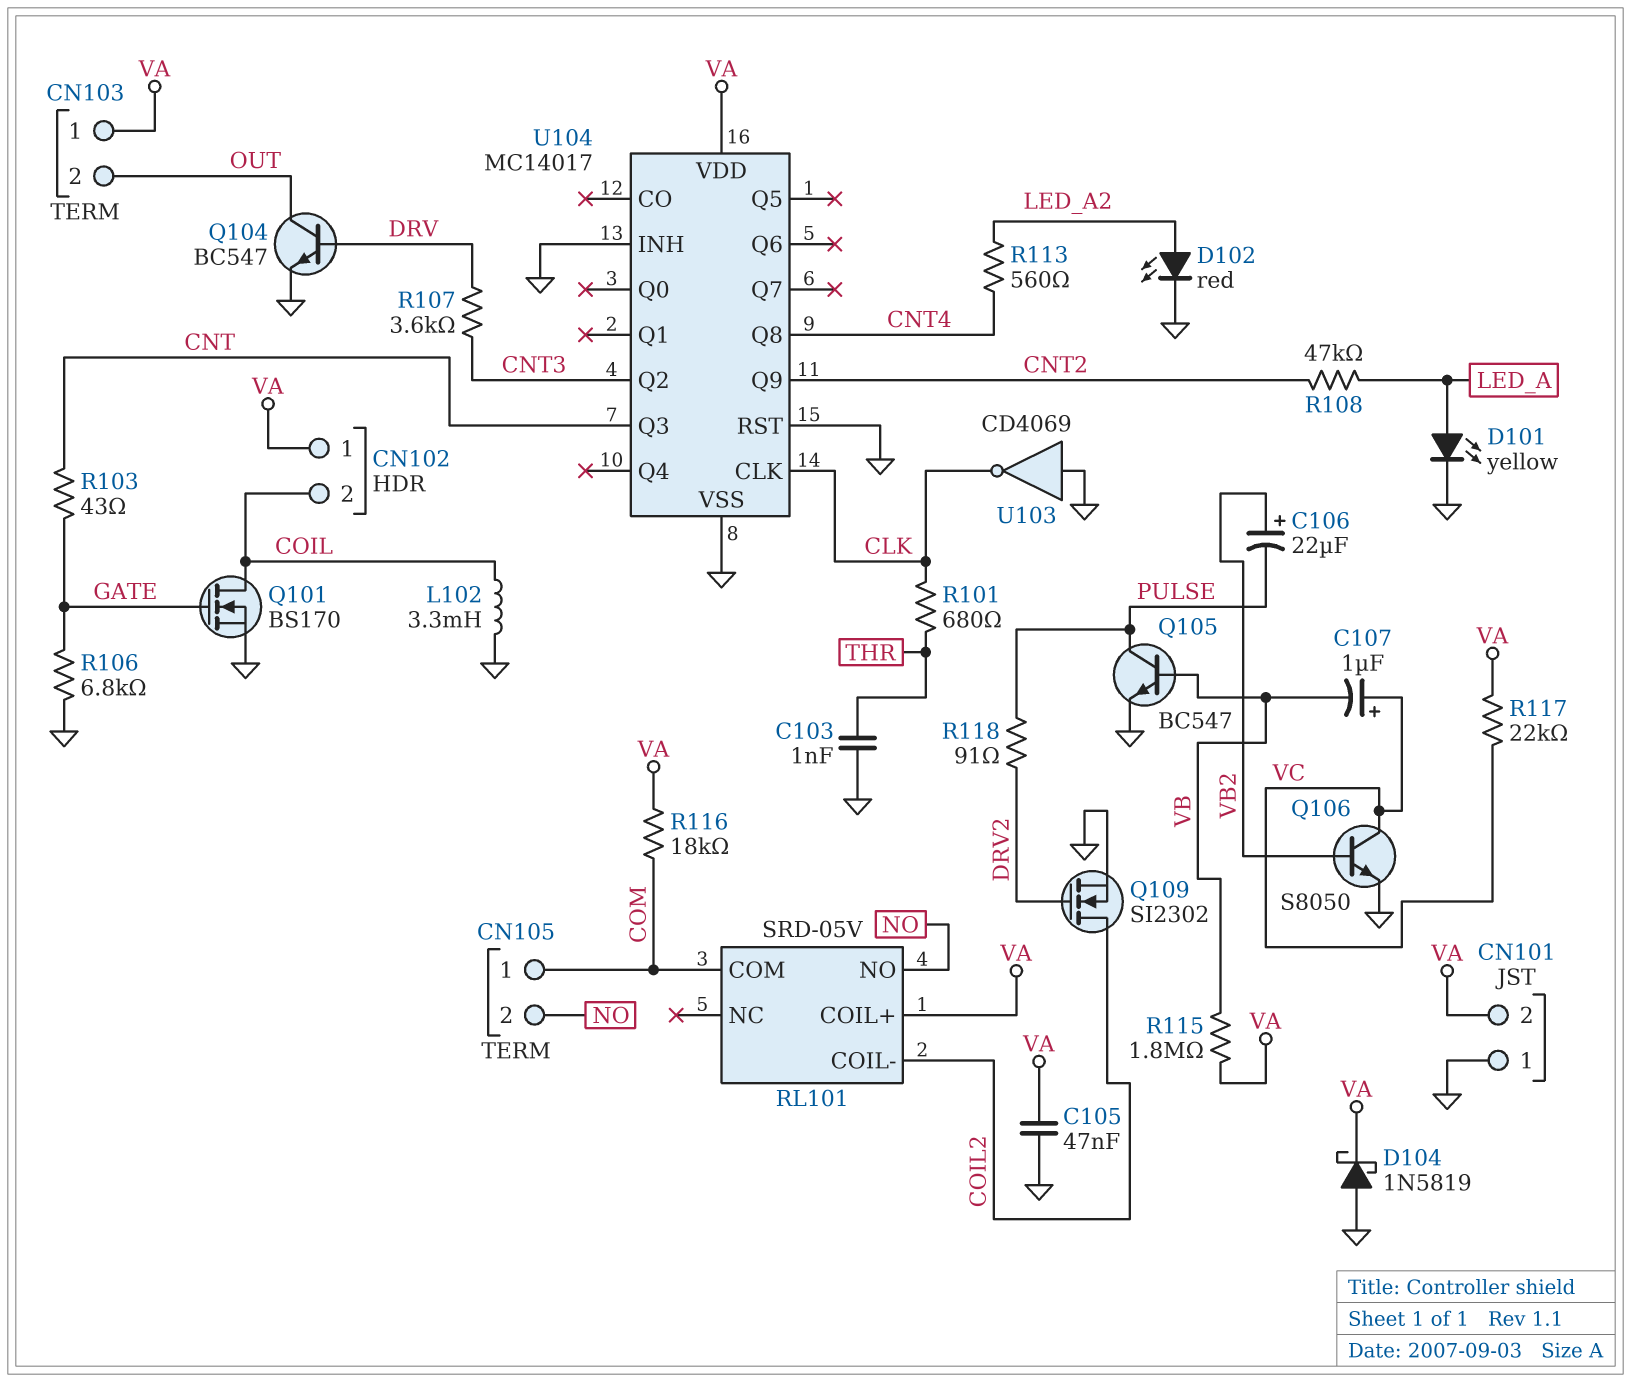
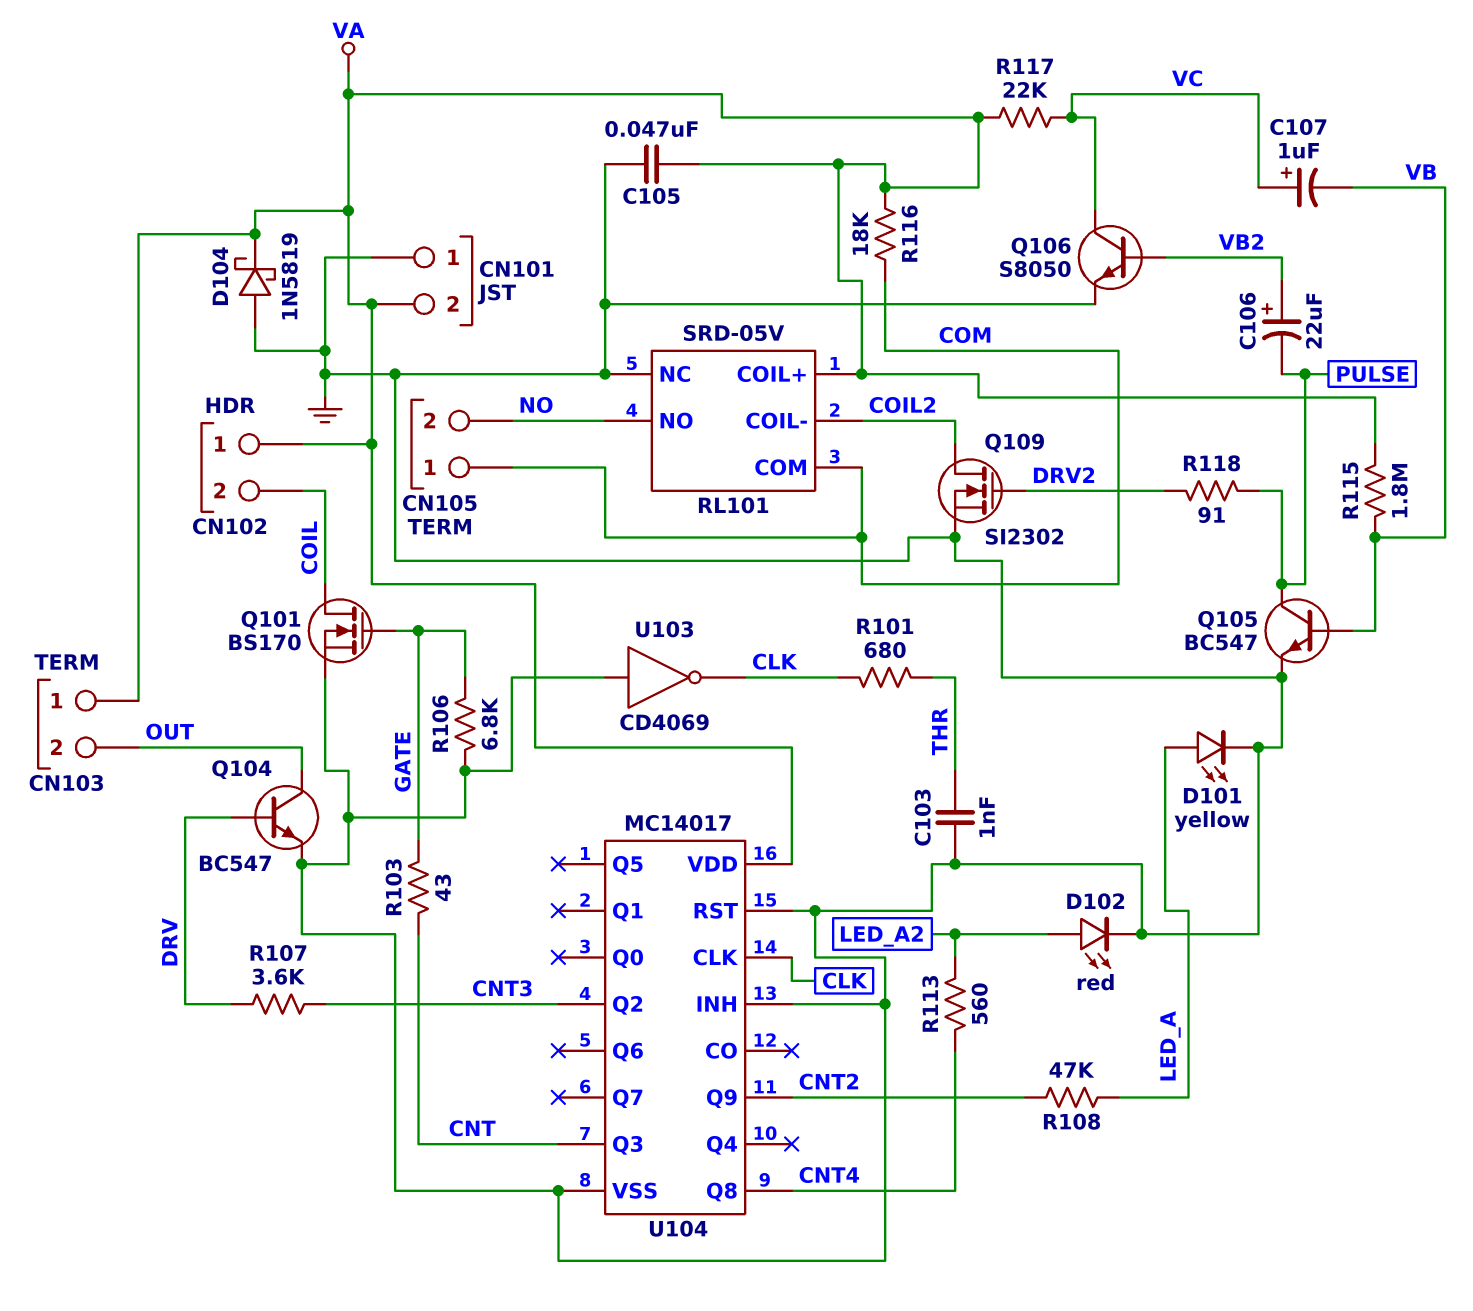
L102: 3.3mH (COIL, GND) -> none
RL101 pin NC: none -> GND

